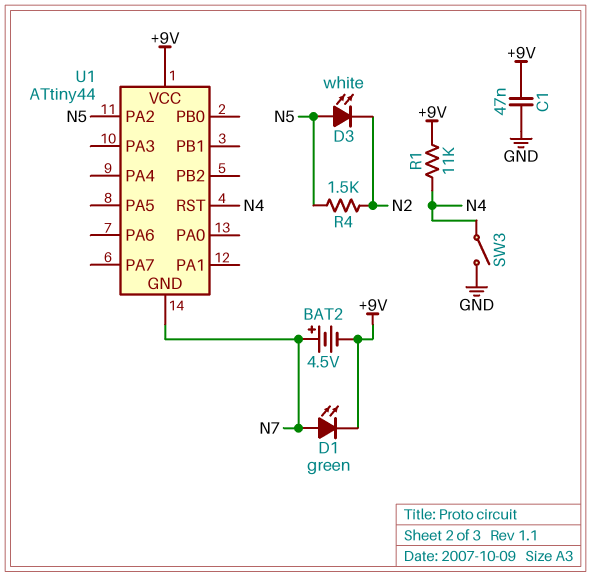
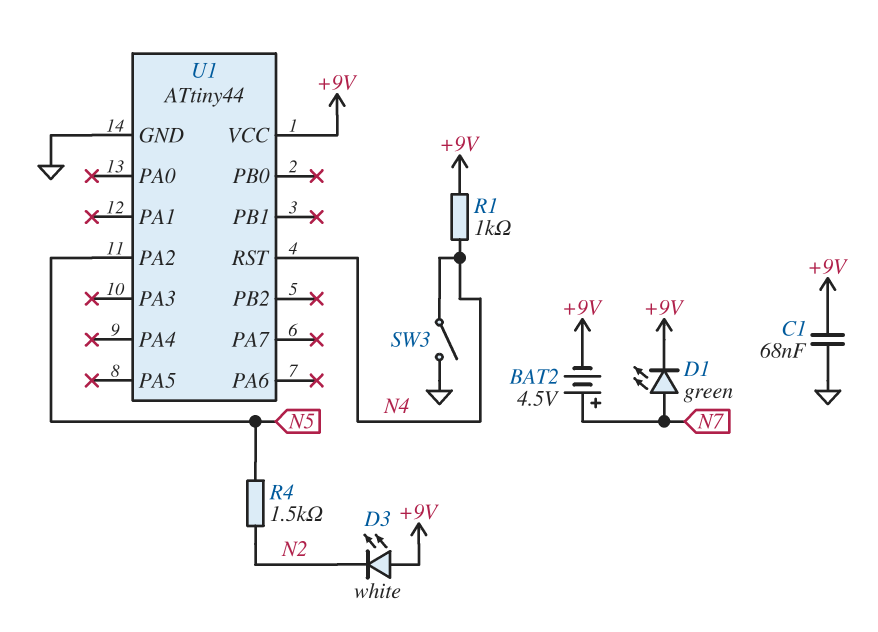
C1: 47nF (+9V, GND) -> 68nF (+9V, GND)
D3: LED white (A N5, K N2) -> LED white (A +9V, K N2)
R1: 11k (+9V, N4) -> 1k (+9V, N4)
U1 pin GND: N7 -> GND

